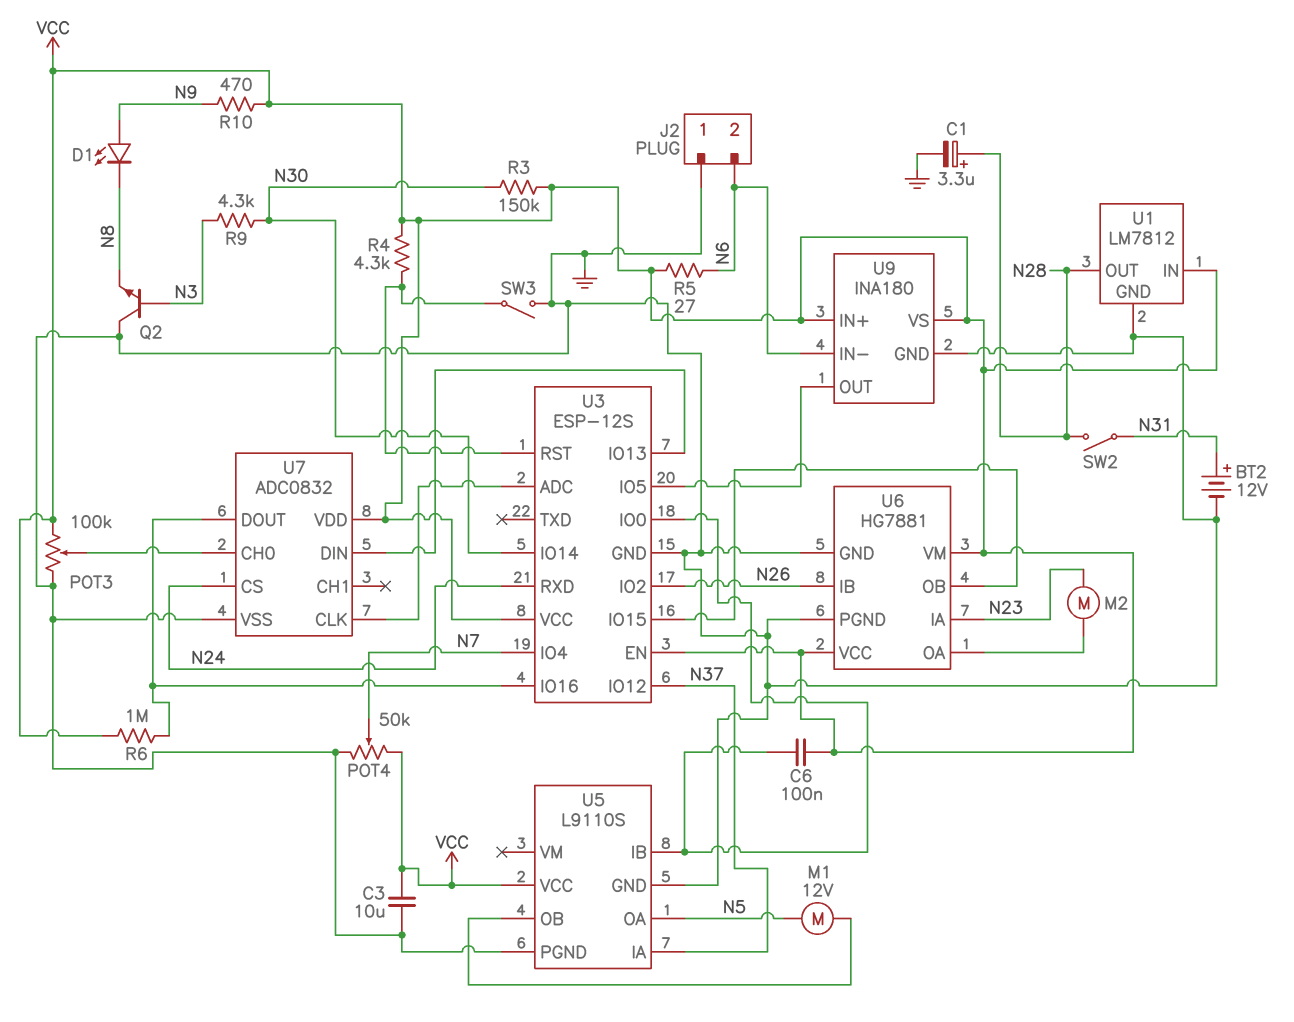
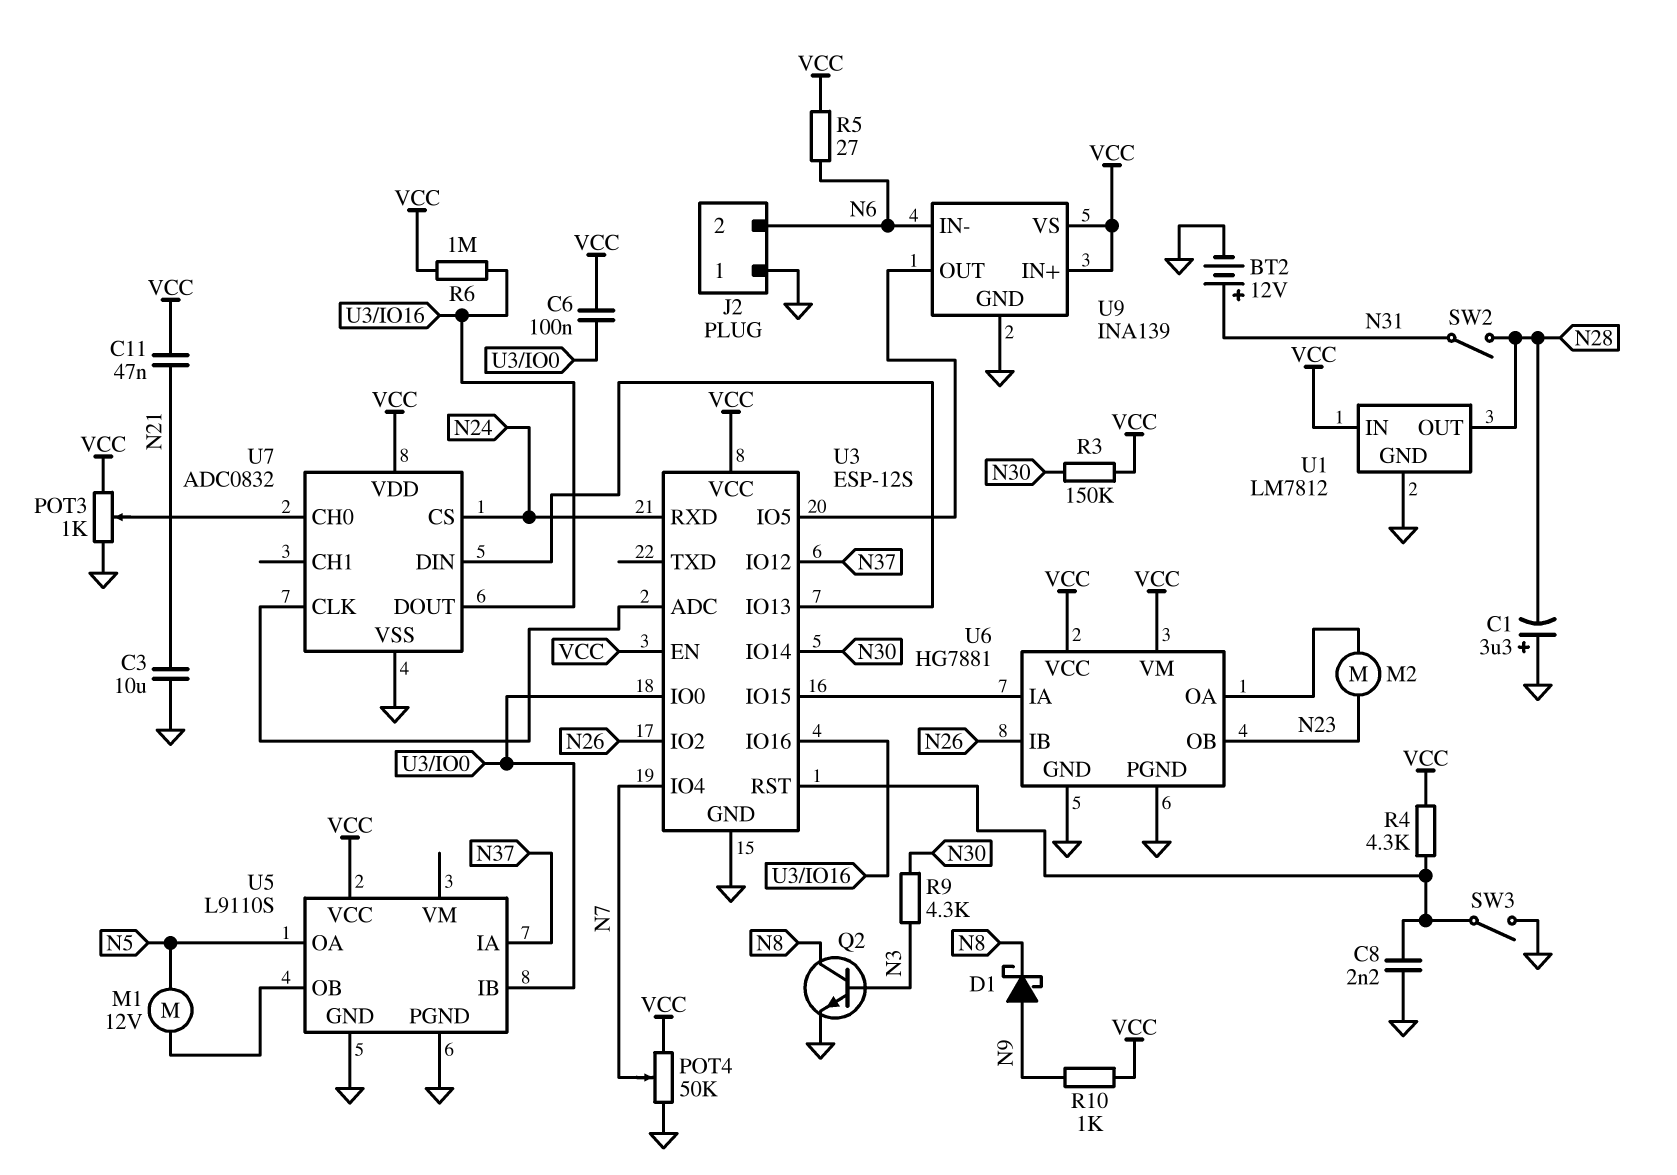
C1: 3.3uF (plus N28, minus GND) -> 3.3uF (plus GND, minus N28)
C3: 10uF (GND, VCC) -> 10uF (GND, N21)
C8: none -> 2.2nF (GND, U3/RST)
C11: none -> 47nF (N21, VCC)
D1: LED (A N9, K N8) -> schottky (A N9, K N8)
POT3: 100k (GND, VCC, wiper U7/CH0) -> 1k (GND, VCC, wiper U7/CH0)
Q2: NPN (B N3, C GND, E N8) -> NPN (B N3, C N8, E GND)
R10: 470 (N9, VCC) -> 1k (N9, VCC)
U6 pin IA: N23 -> U3/IO15
U6 pin OB: U3/IO15 -> N23
U9: INA180 -> INA139

